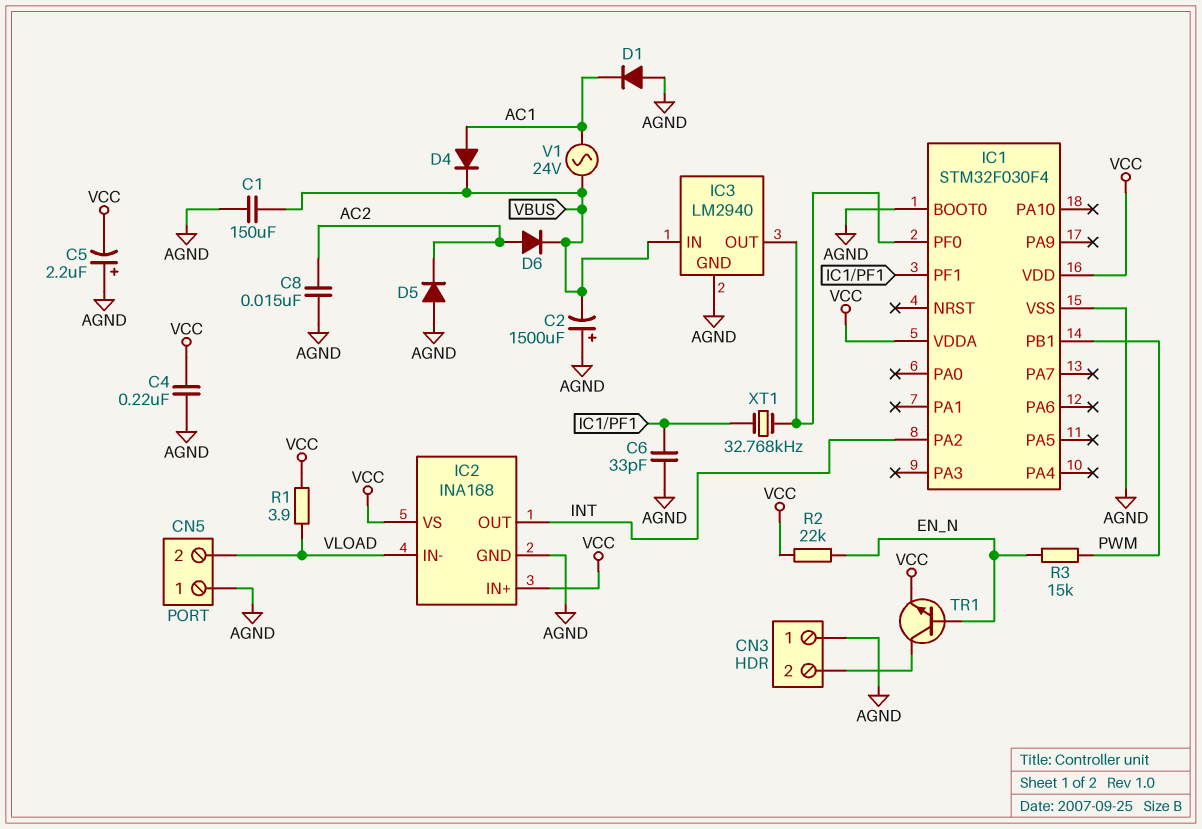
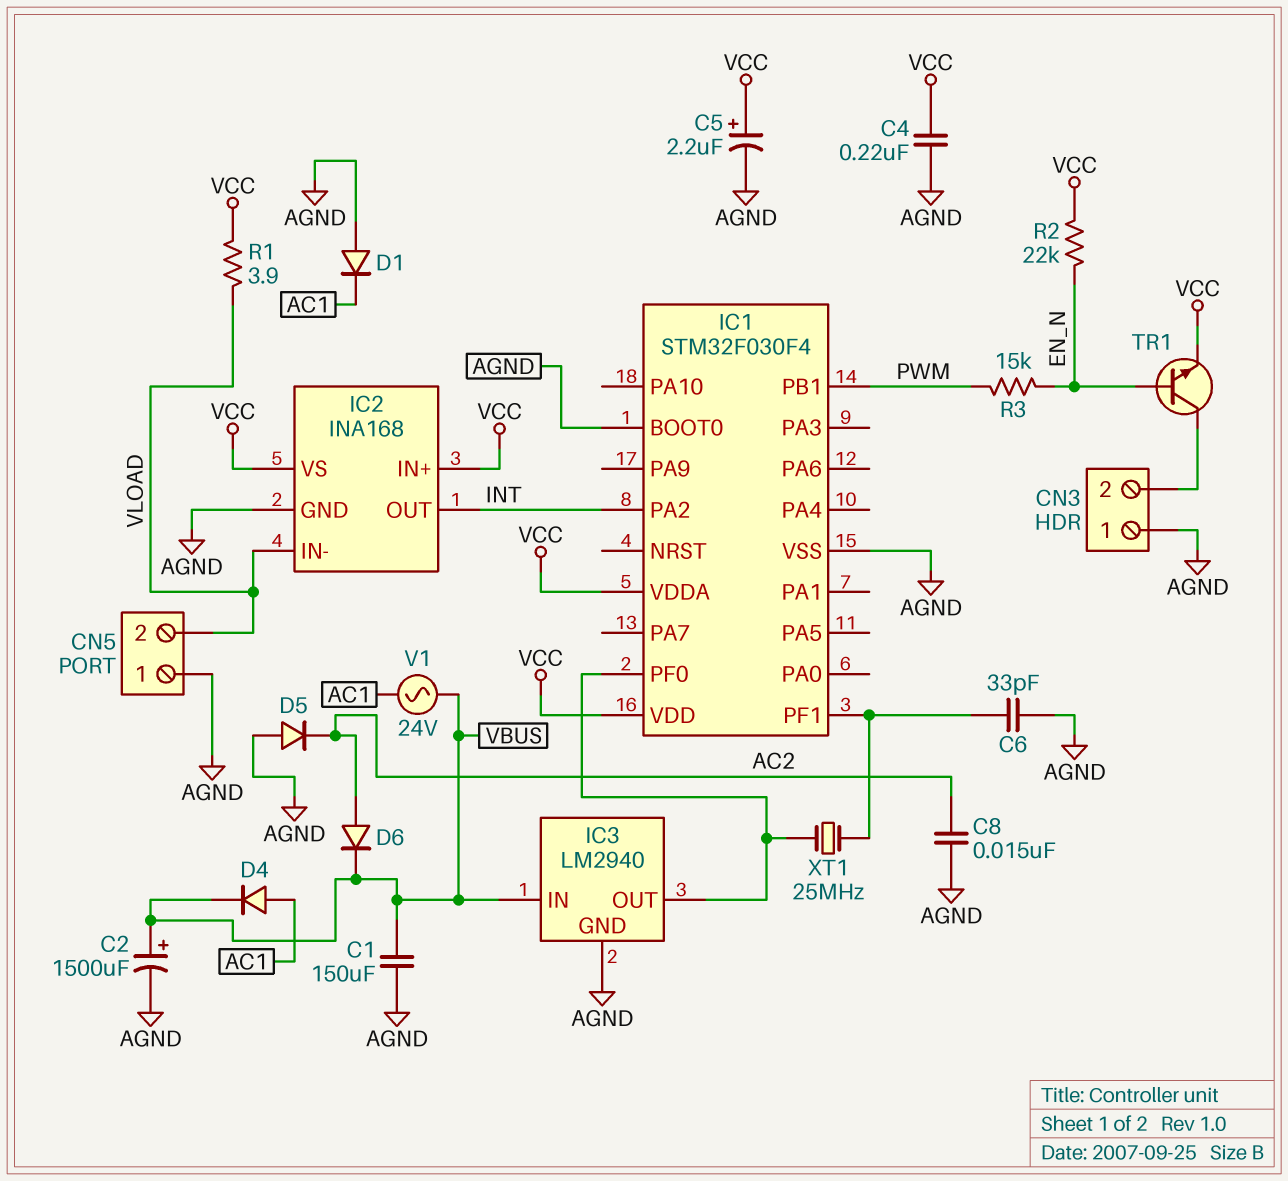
C2: 1500uF (plus AGND, minus VBUS) -> 1500uF (plus VBUS, minus AGND)
C5: 2.2uF (plus AGND, minus VCC) -> 2.2uF (plus VCC, minus AGND)
XT1: 32.768kHz (IC1/PF0, IC1/PF1) -> 25MHz (IC1/PF0, IC1/PF1)

